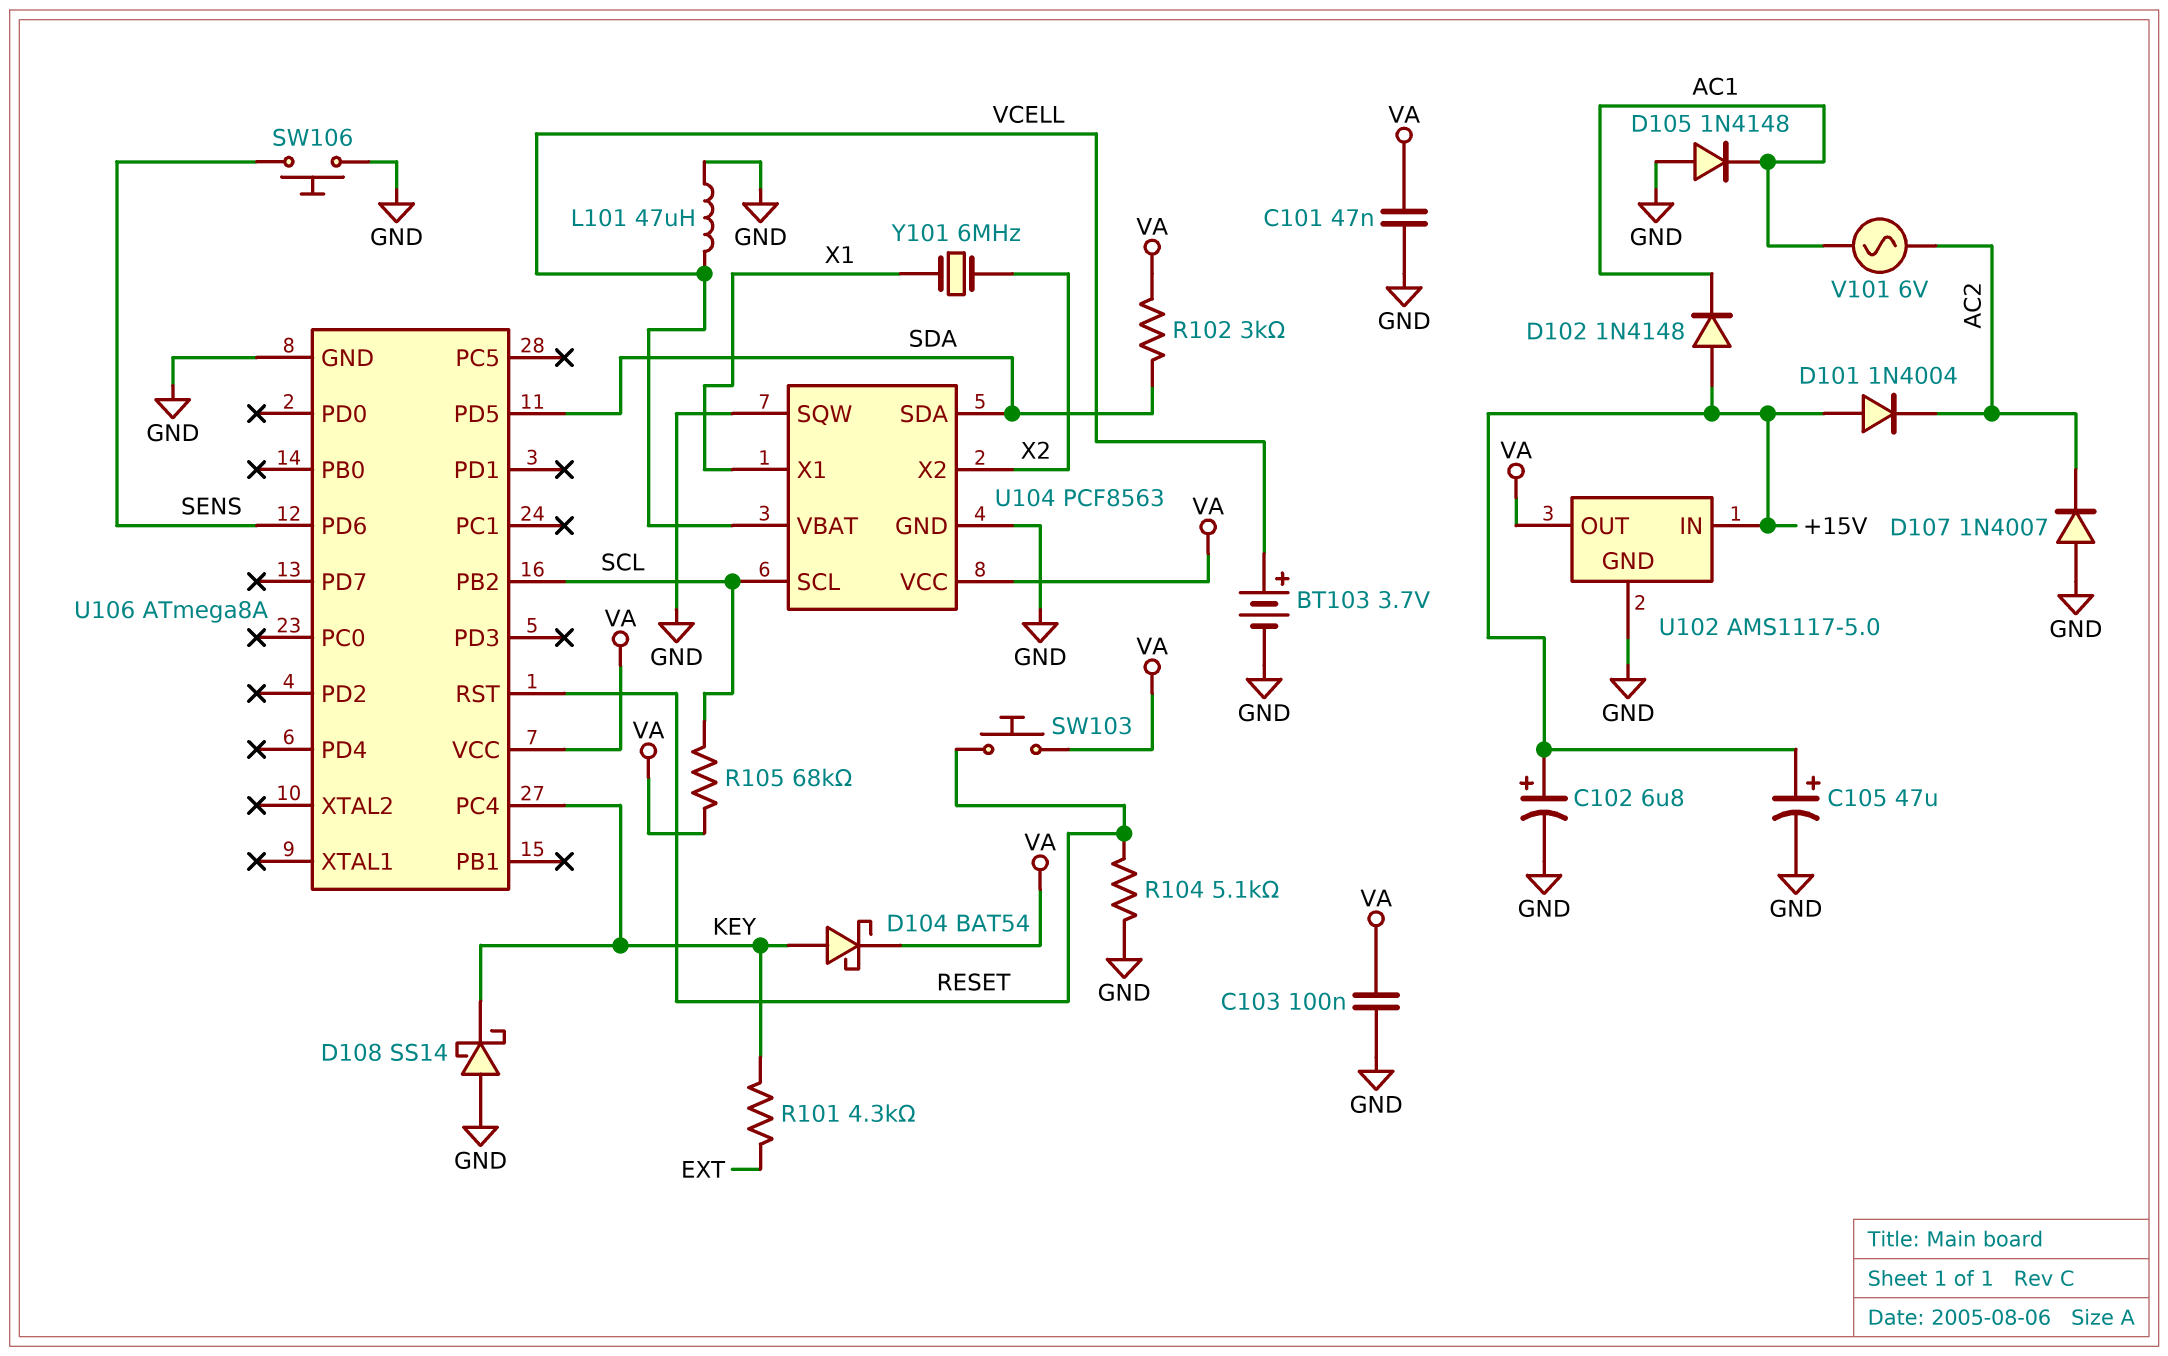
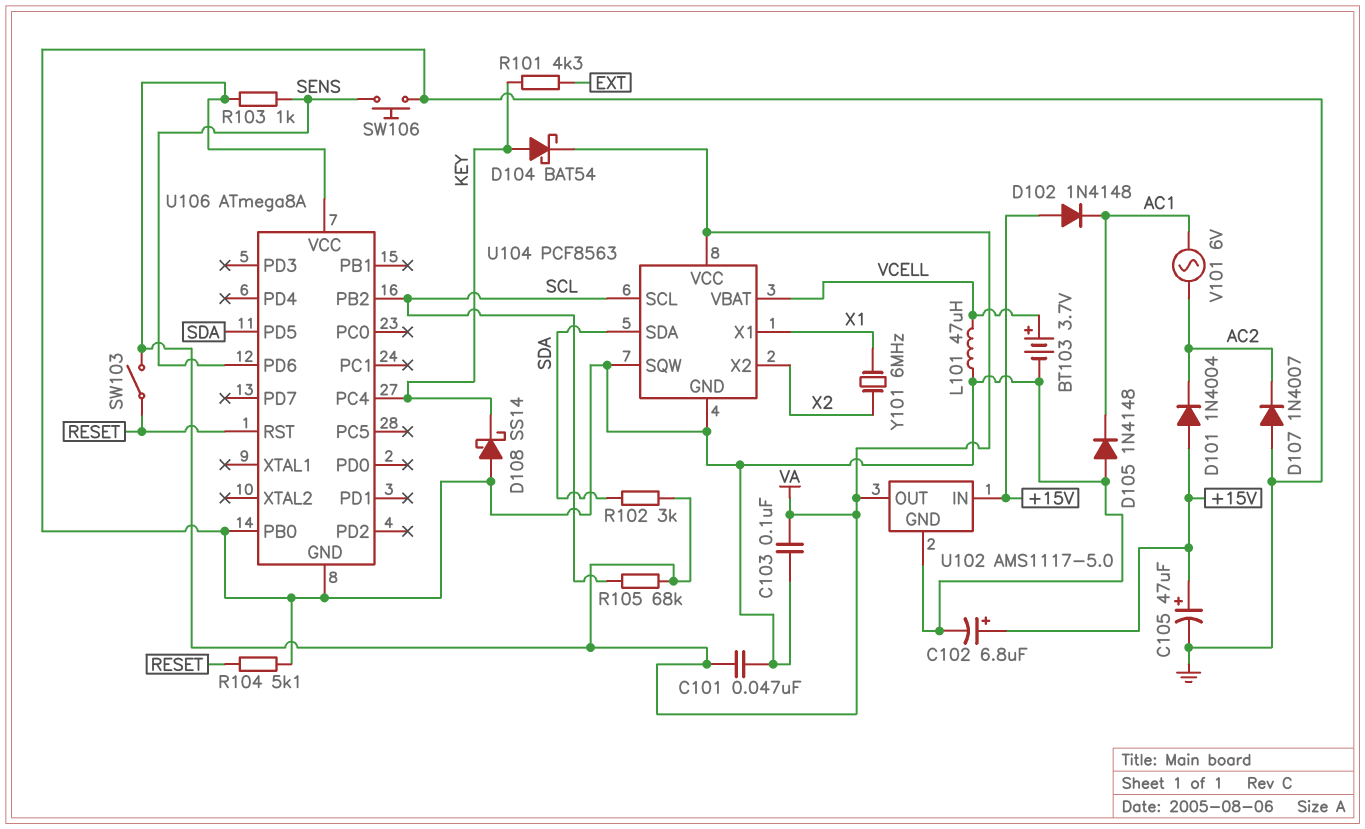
R103: none -> 1k (SENS, VA)
SW103: button (RESET, VA) -> switch (RESET, VA)
U106 pin PB0: none -> GND

